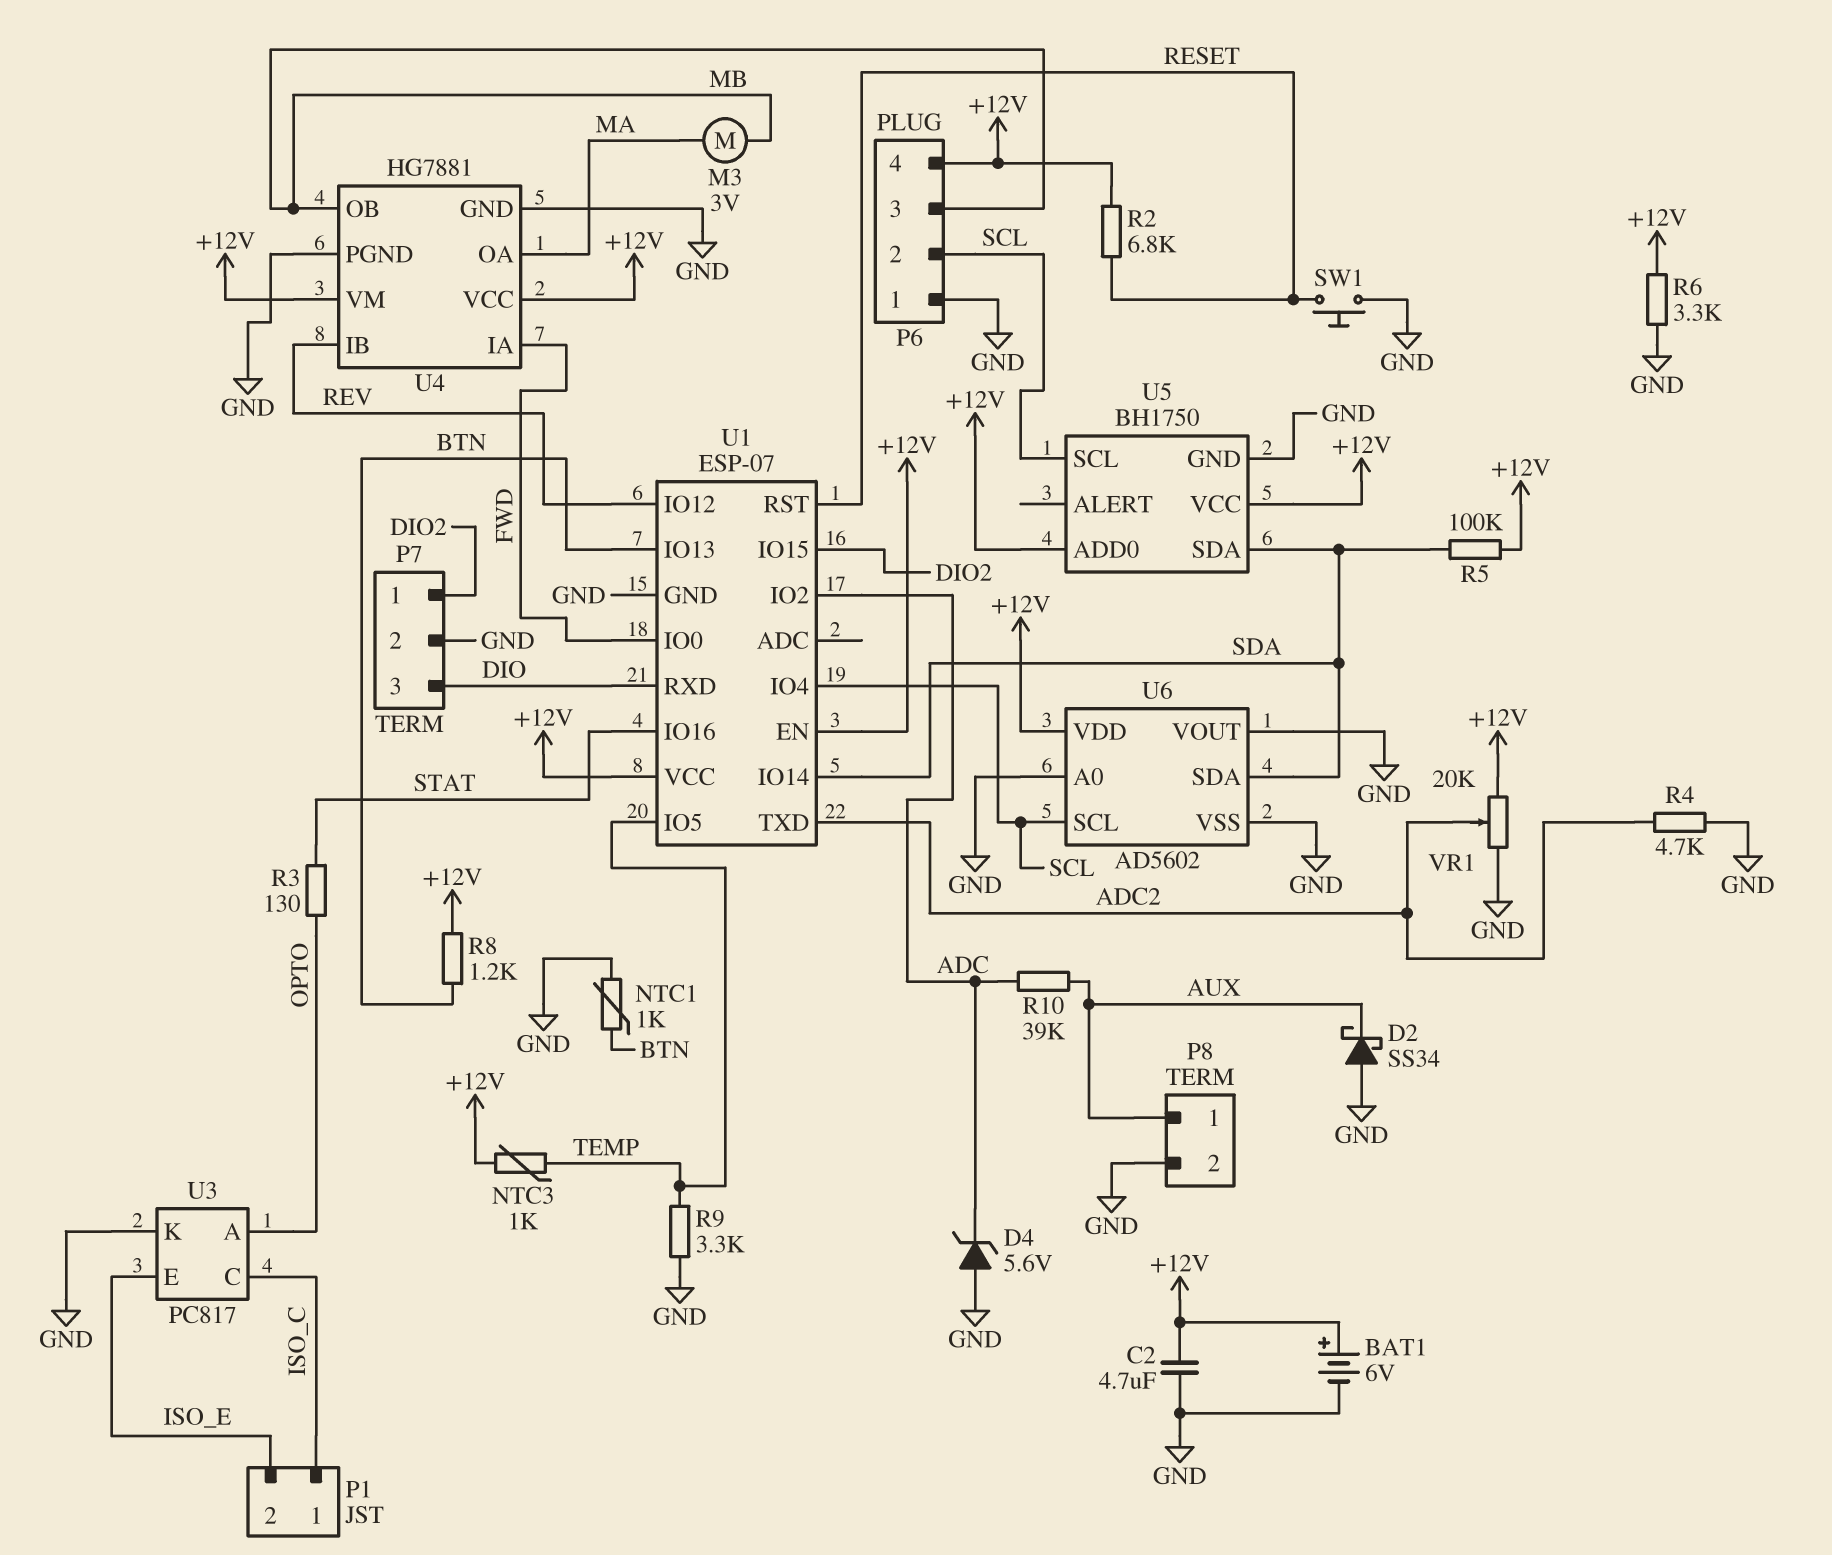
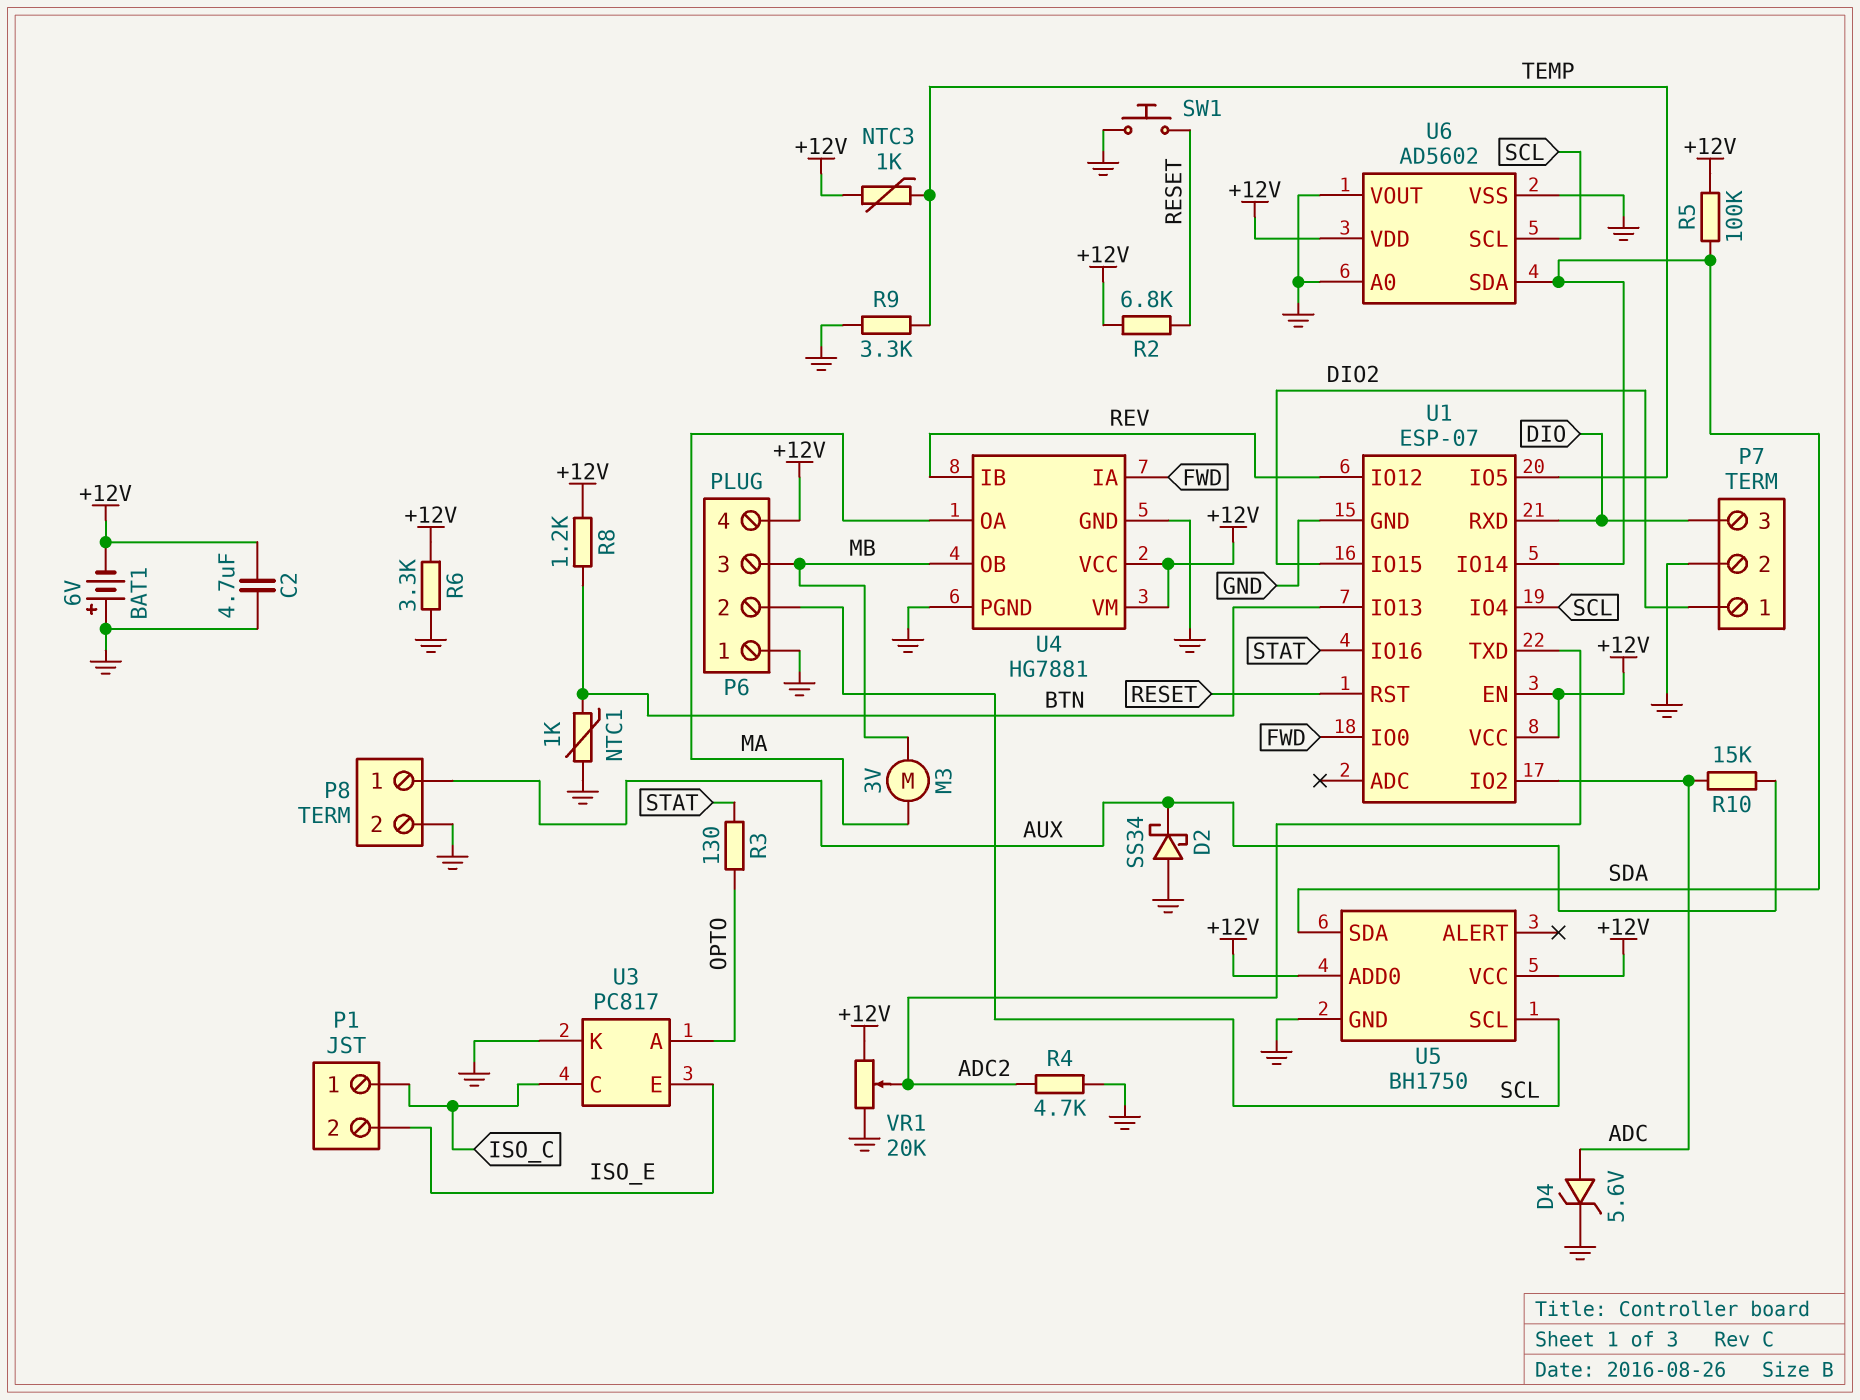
BAT1: 6V (plus +12V, minus GND) -> 6V (plus GND, minus +12V)
D4: zener 5.6V (A GND, K ADC) -> zener 5.6V (A ADC, K GND)
R10: 39k (ADC, AUX) -> 15k (ADC, AUX)

